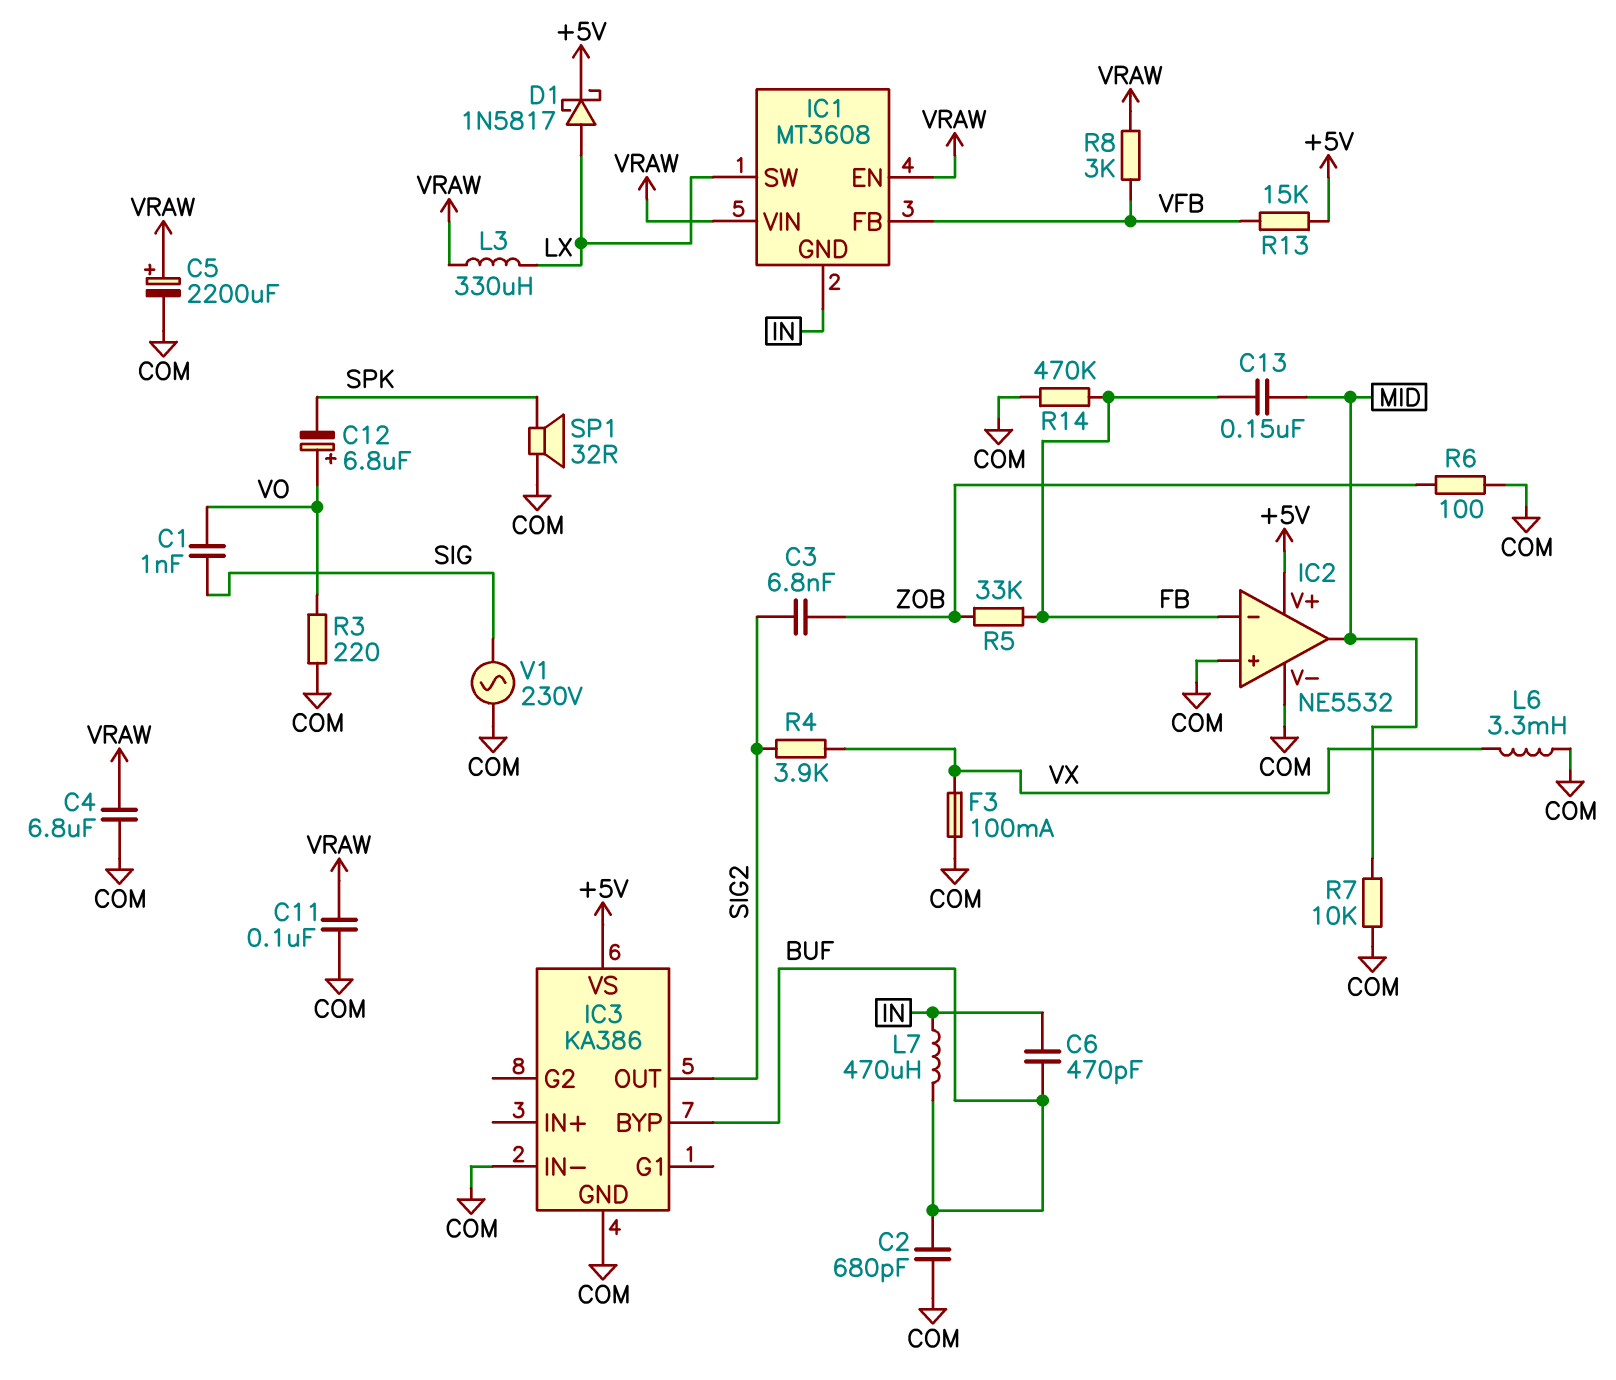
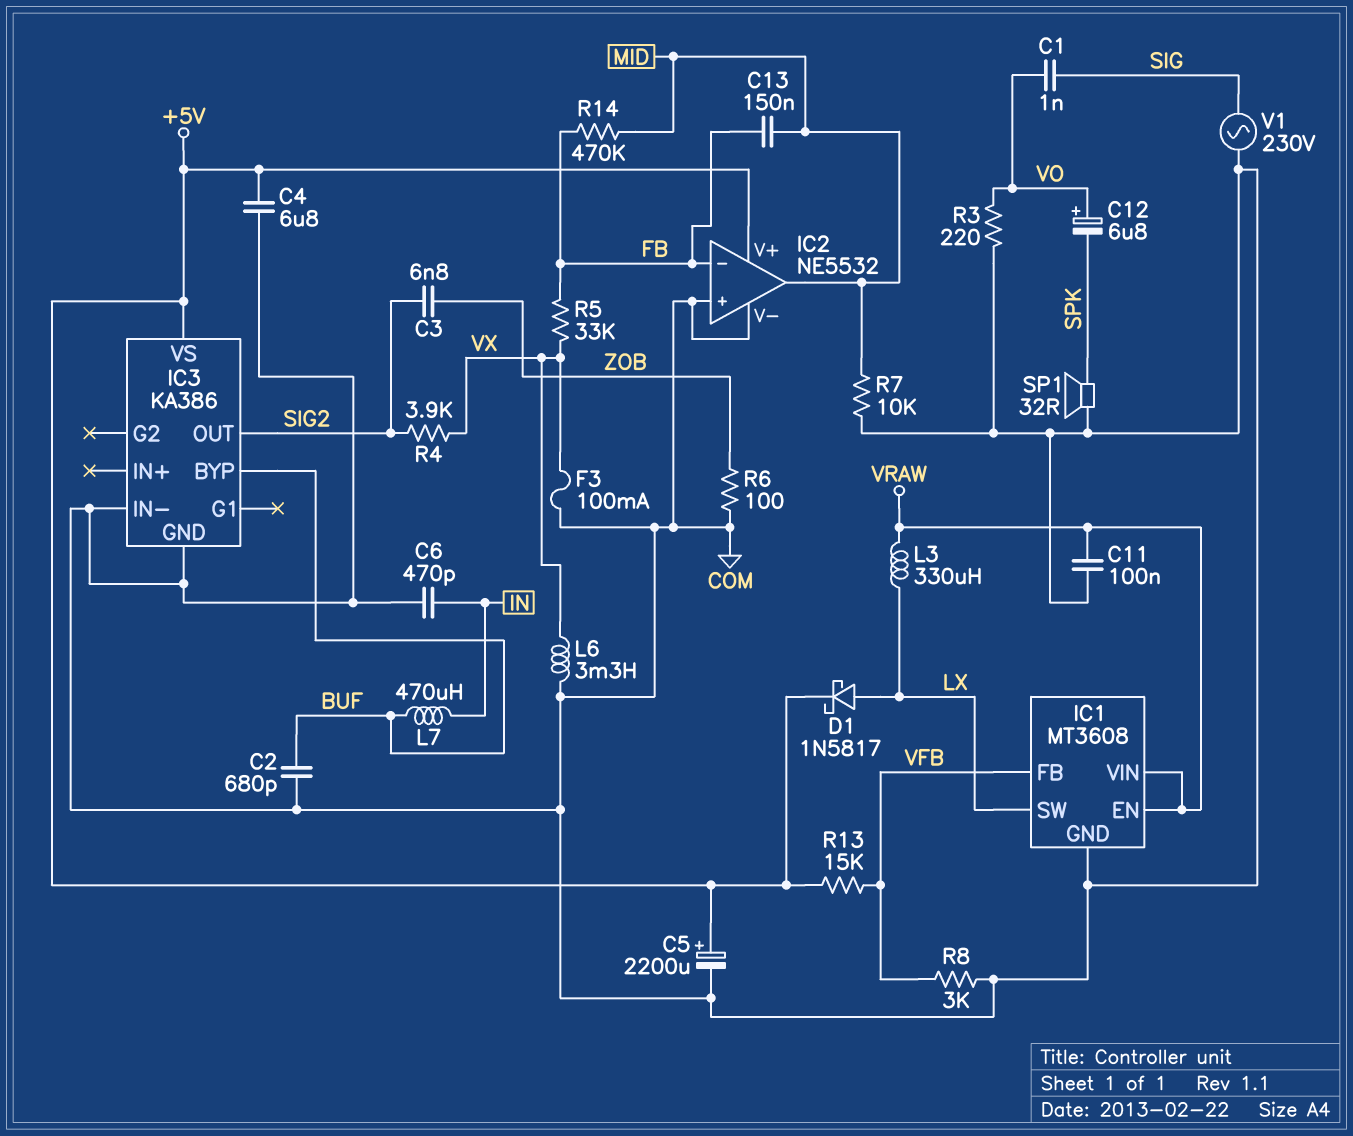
C4: 6.8uF (COM, VRAW) -> 6.8uF (+5V, COM)
C5: 2200uF (plus VRAW, minus COM) -> 2200uF (plus +5V, minus COM)
C6: 470pF (BUF, IN) -> 470pF (COM, IN)
IC1 pin GND: IN -> COM
R5: 33k (FB, ZOB) -> 33k (FB, VX)
R8: 3k (VFB, VRAW) -> 3k (COM, VFB)
R14: 470k (COM, FB) -> 470k (FB, MID)

